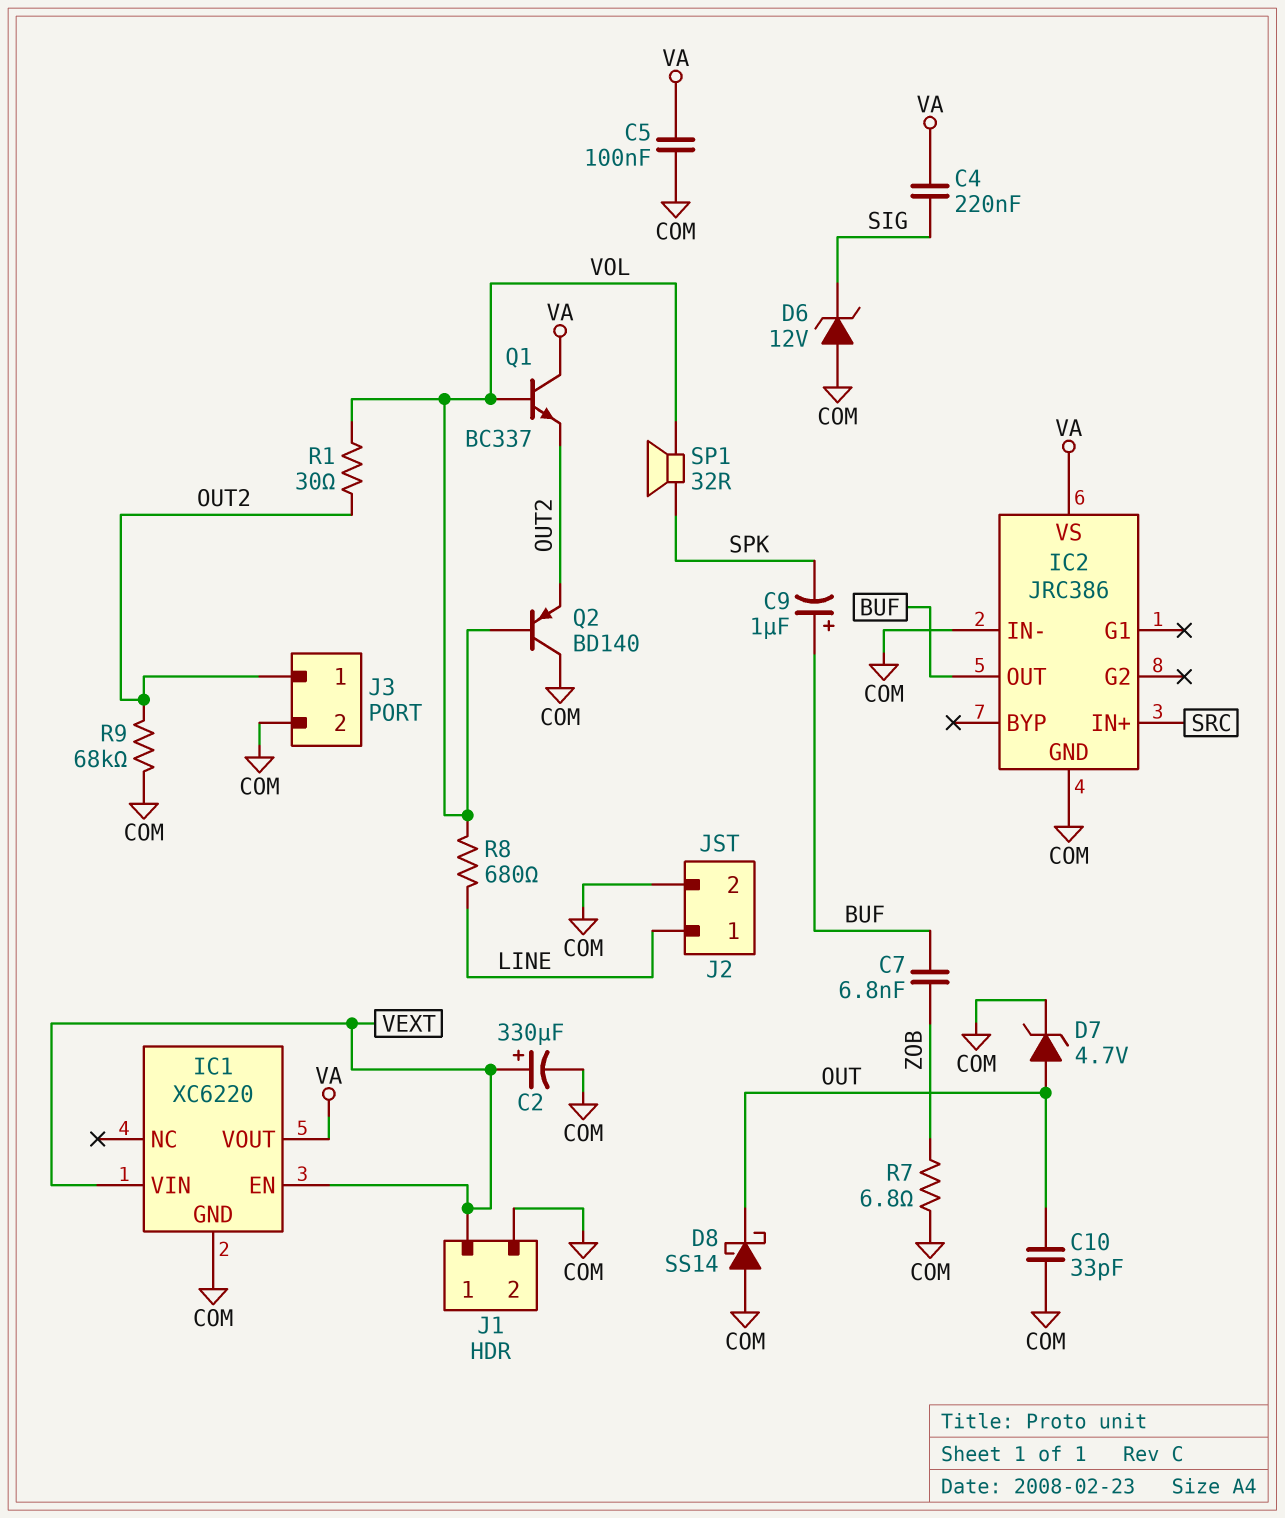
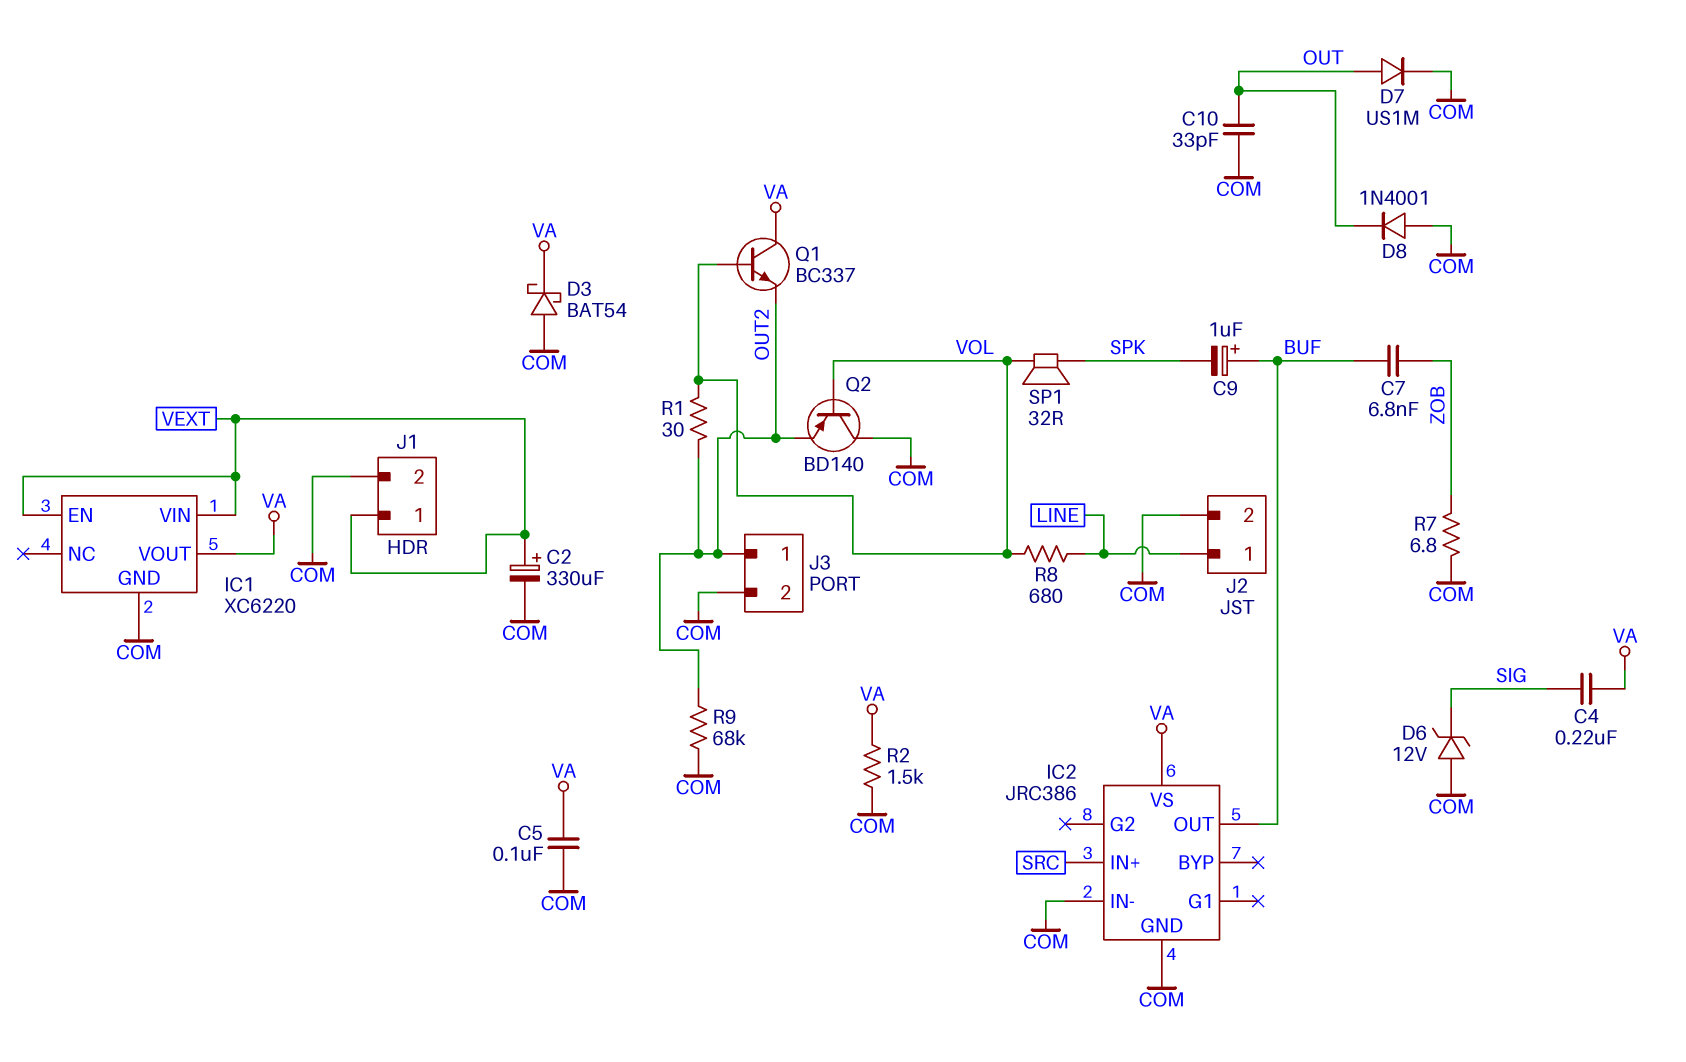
D3: none -> schottky BAT54 (A COM, K VA)
D7: zener 4.7V (A OUT, K COM) -> diode US1M (A OUT, K COM)
D8: schottky SS14 (A COM, K OUT) -> diode 1N4001 (A COM, K OUT)
R2: none -> 1.5k (COM, VA)

